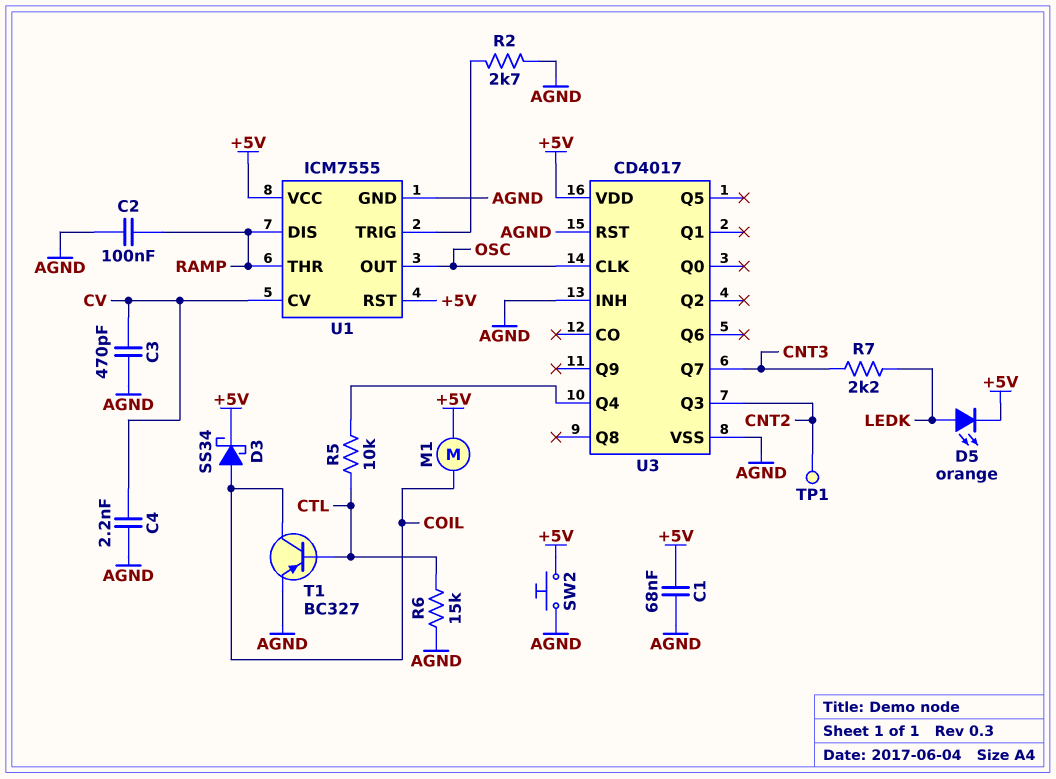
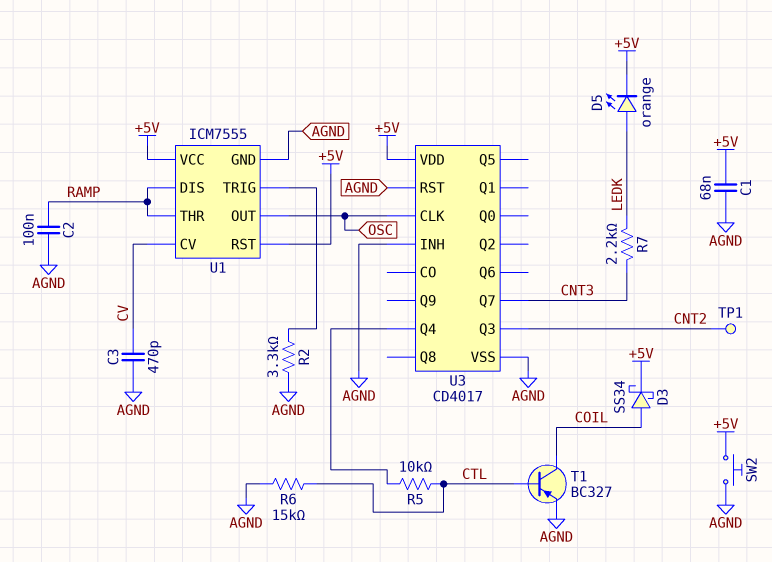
C4: 2.2nF (AGND, CV) -> none
M1: motor (+5V, COIL) -> none
R2: 2.7k (AGND, U1/TRIG) -> 3.3k (AGND, U1/TRIG)

